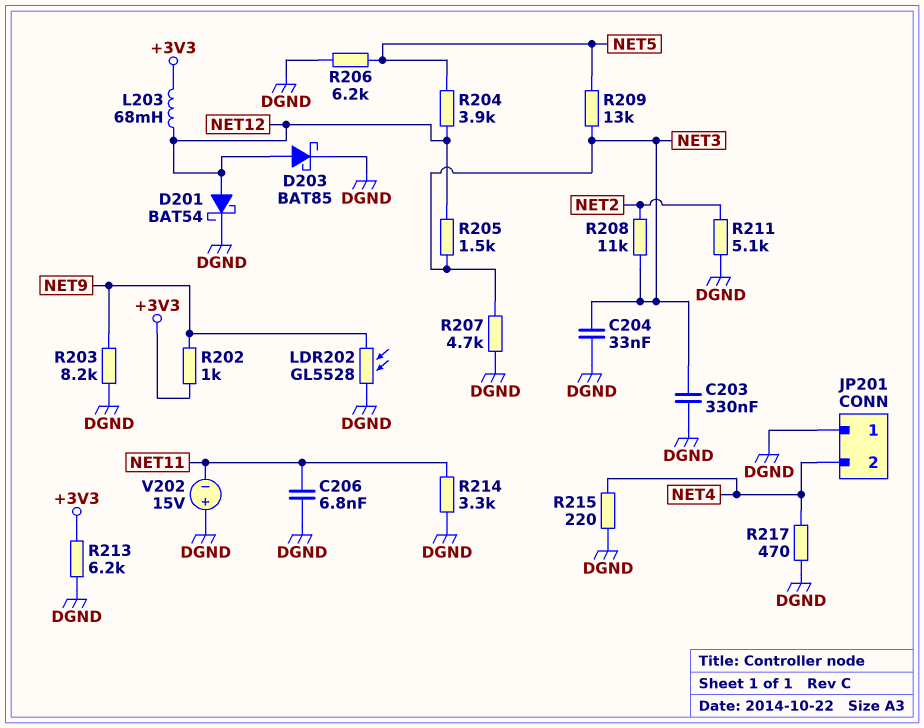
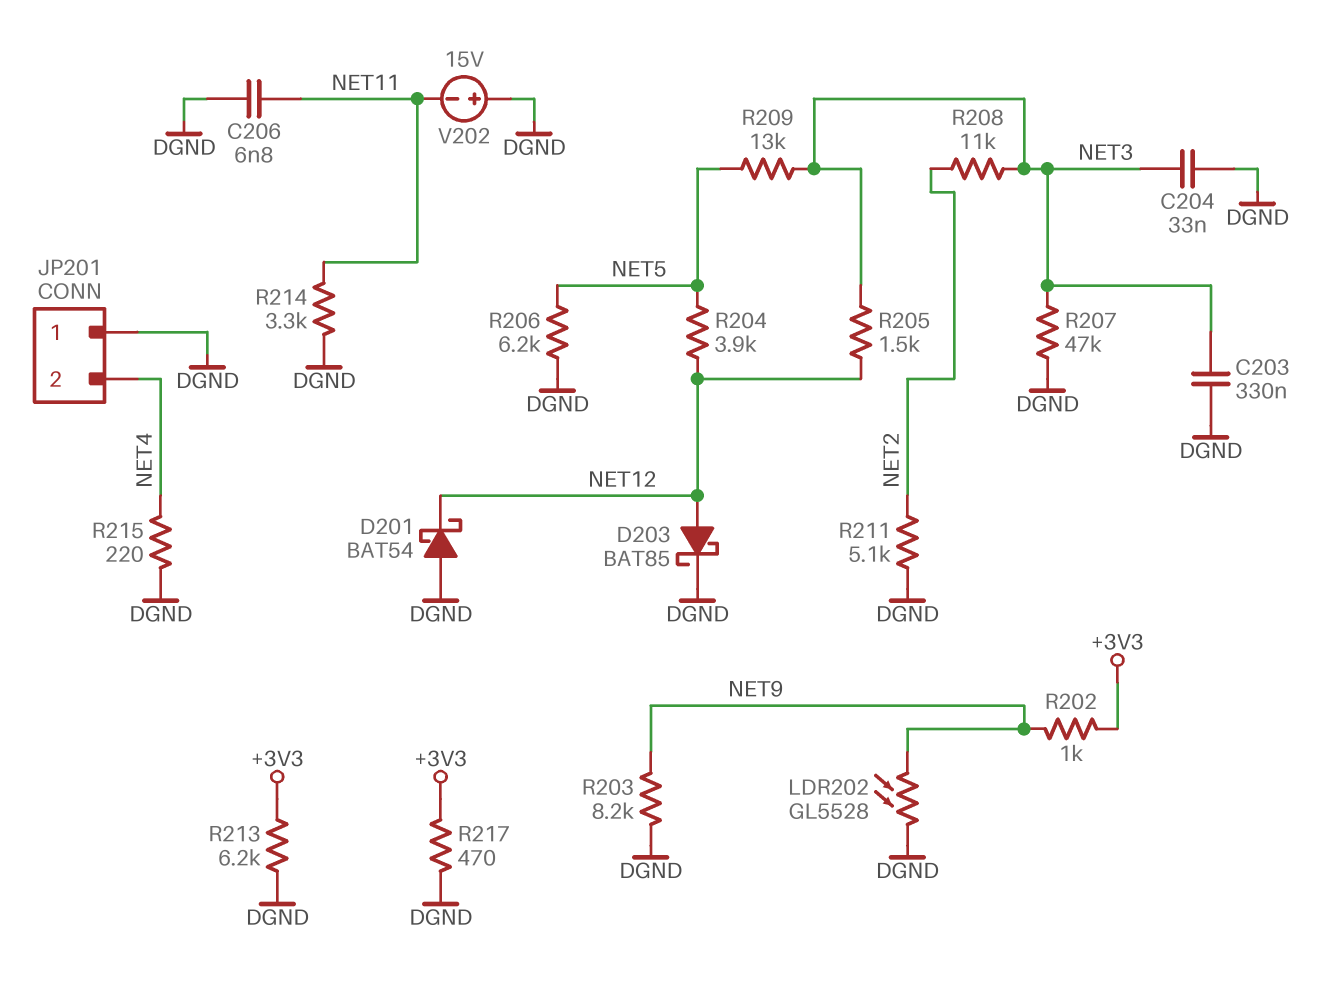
D201: schottky BAT54 (A NET12, K DGND) -> schottky BAT54 (A DGND, K NET12)
L203: 68mH (+3V3, NET12) -> none
R207: 4.7k (DGND, NET3) -> 47k (DGND, NET3)
R217: 470 (DGND, NET4) -> 470 (+3V3, DGND)

